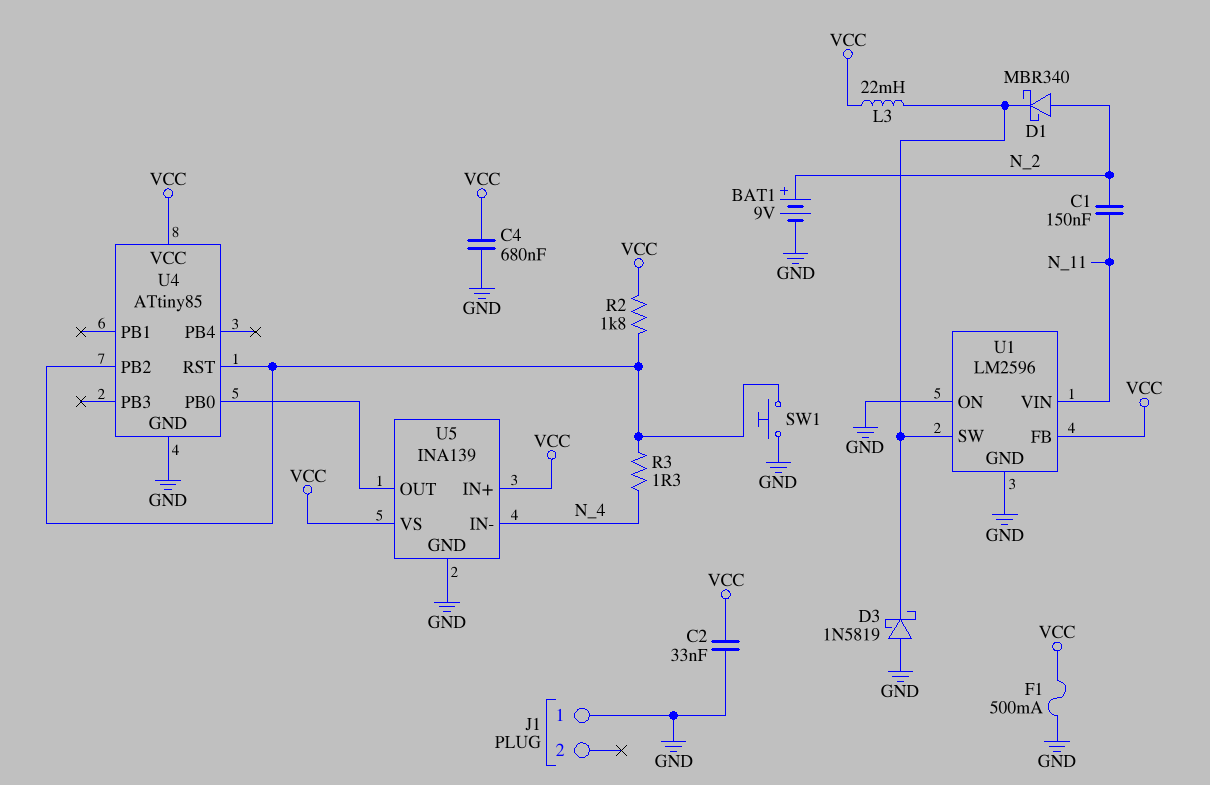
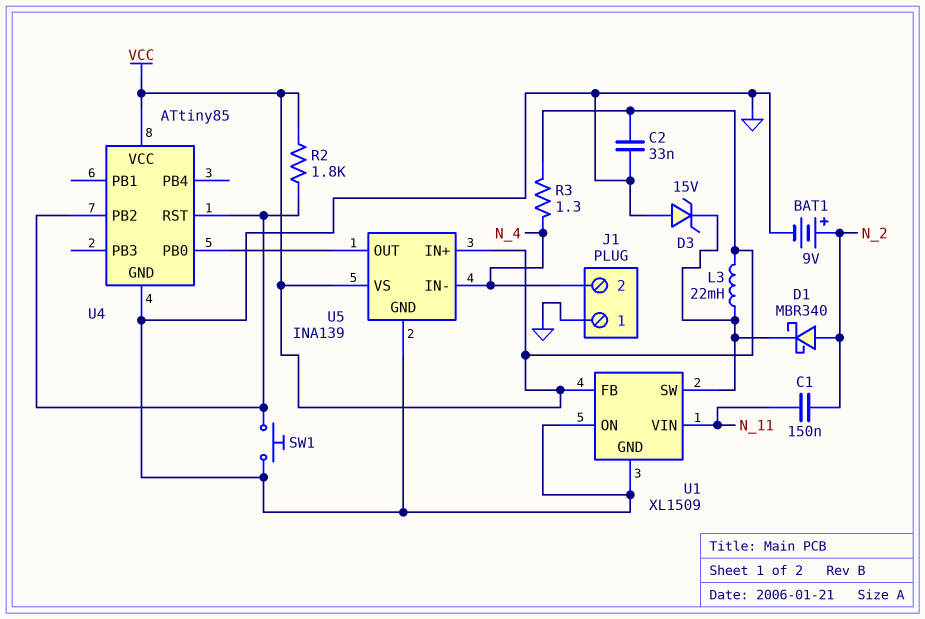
C4: 680nF (GND, VCC) -> none
D3: schottky 1N5819 (A GND, K U1/SW) -> zener 15V (A GND, K U1/SW)
F1: 500mA (GND, VCC) -> none
J1 pin 2: none -> N_4
R3: 1.3 (N_4, U4/PB2) -> 1.3 (N_4, VCC)
U1: LM2596 -> XL1509

